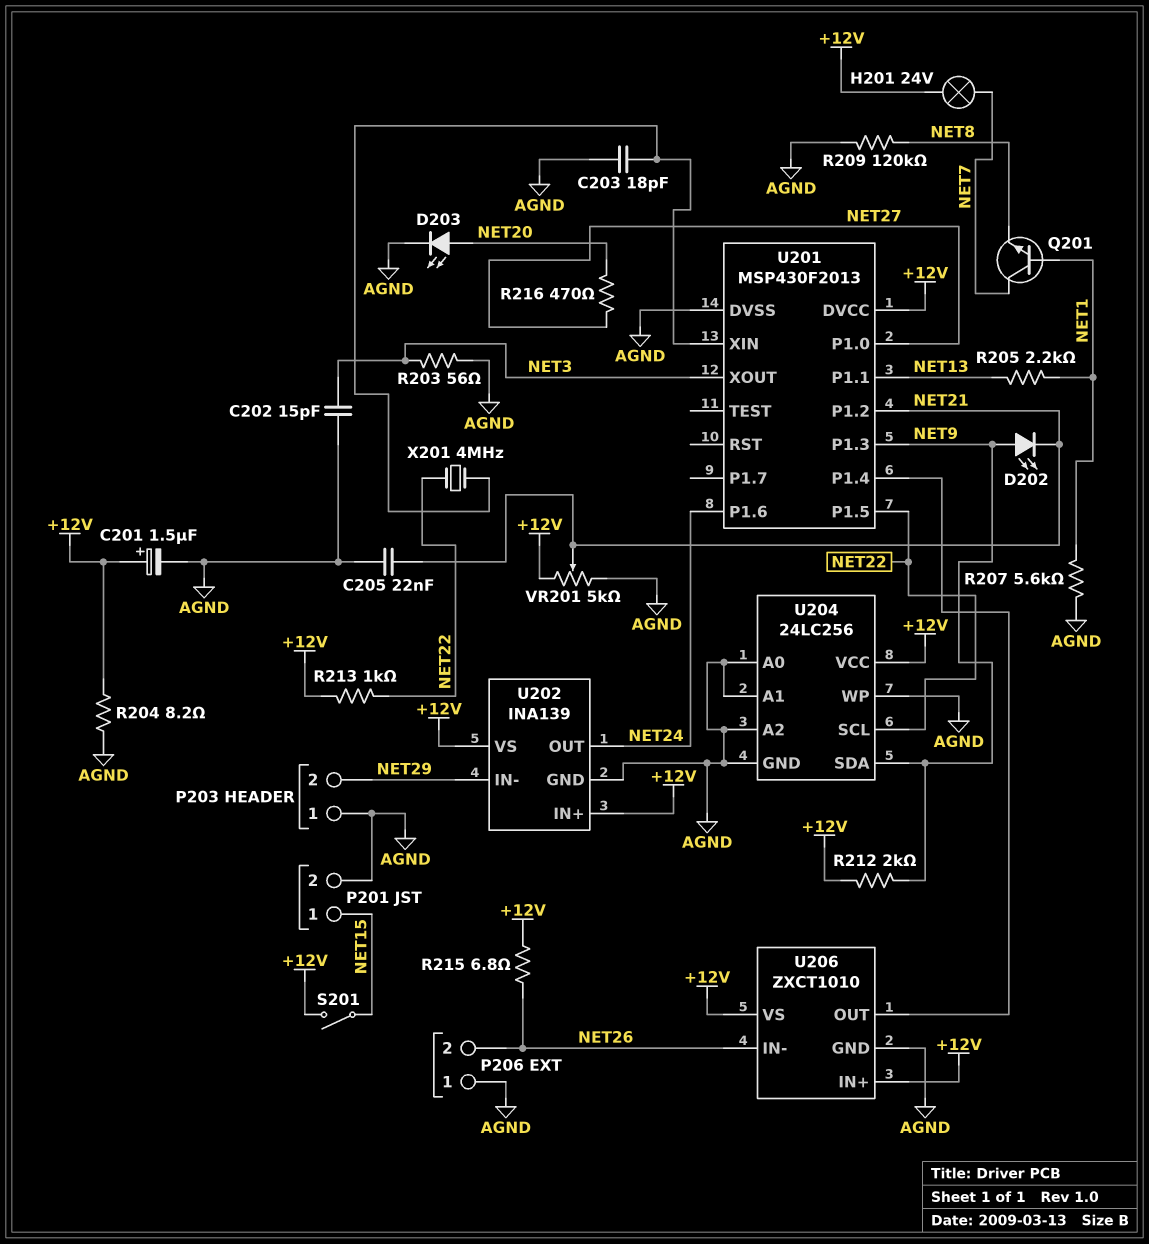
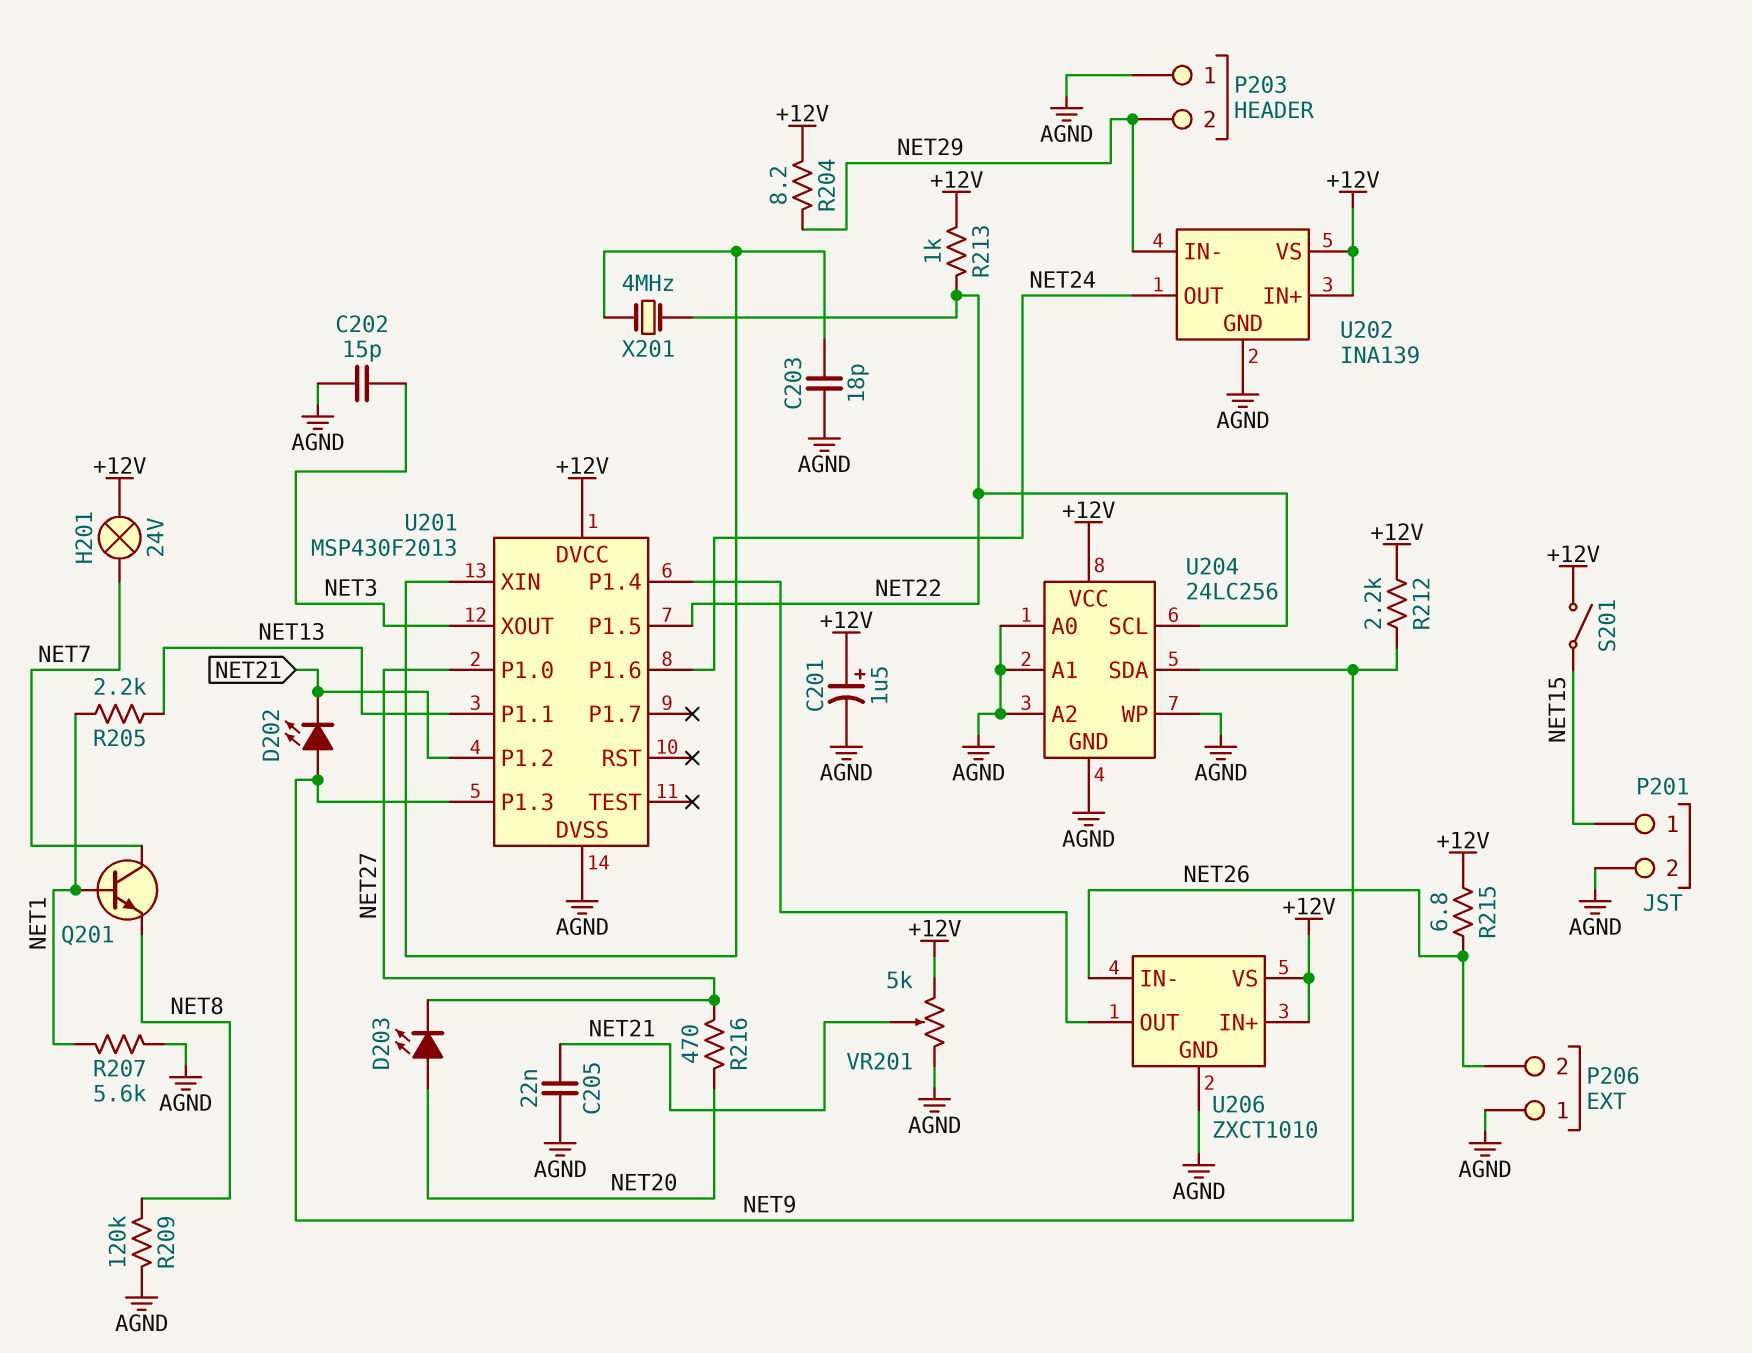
D203: LED (A NET20, K AGND) -> LED (A NET20, K NET27)
R203: 56 (AGND, NET3) -> none
R204: 8.2 (+12V, AGND) -> 8.2 (+12V, NET29)
R212: 2k (+12V, NET9) -> 2.2k (+12V, NET9)

